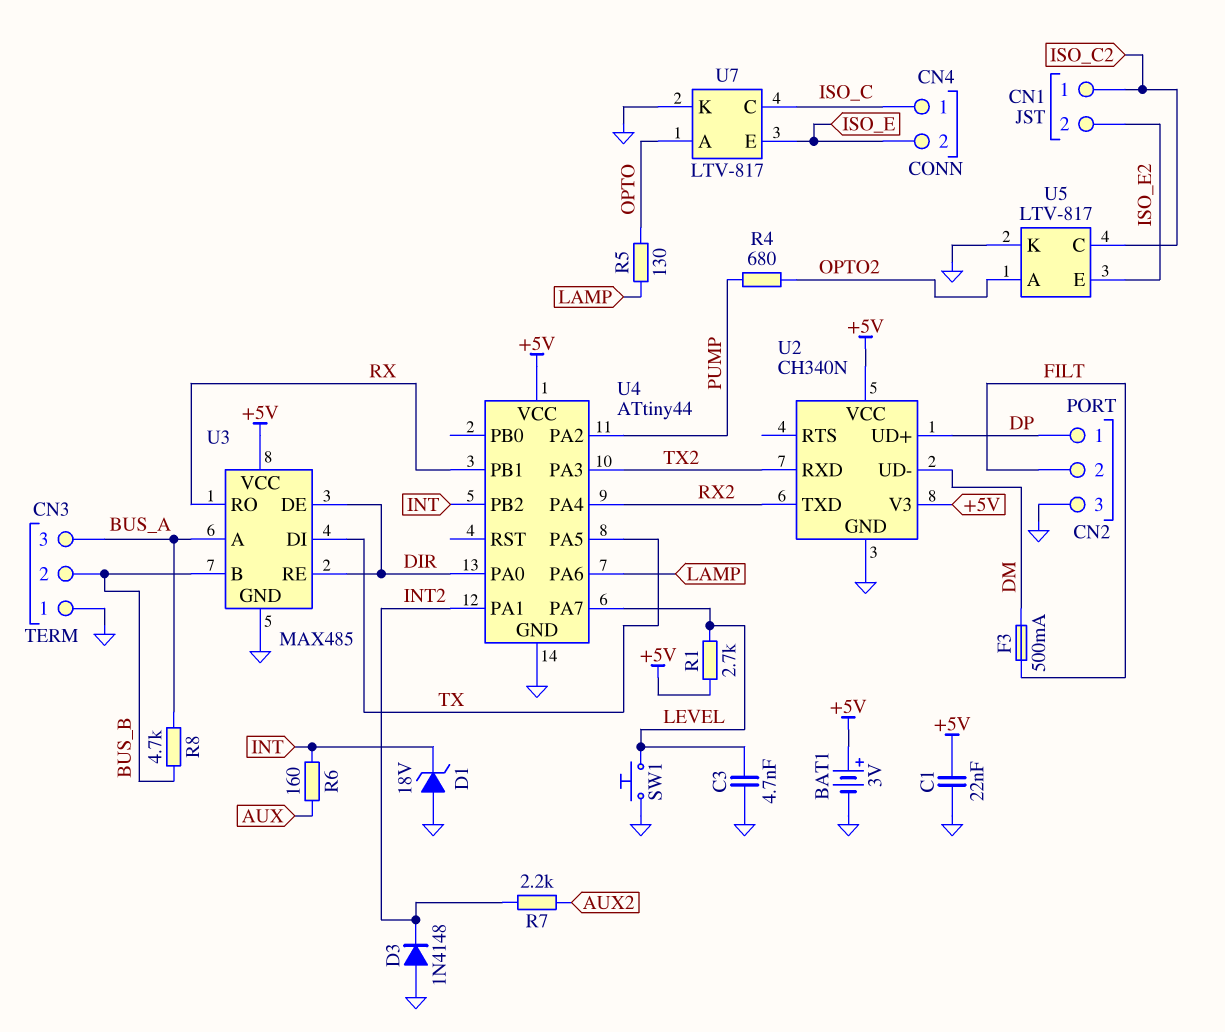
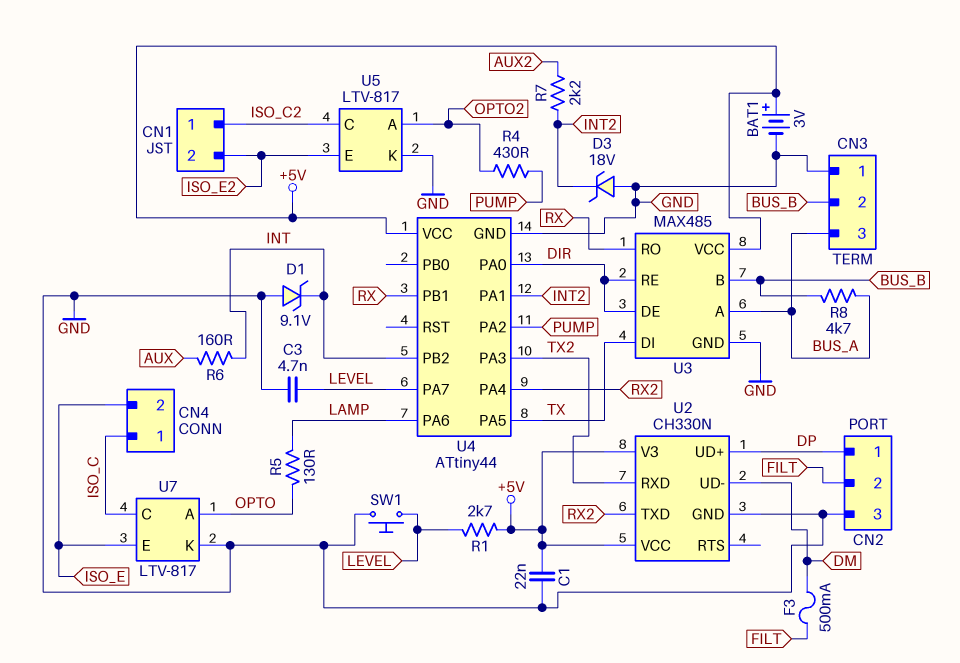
D1: zener 18V (A GND, K INT) -> zener 9.1V (A GND, K INT)
D3: diode 1N4148 (A GND, K INT2) -> zener 18V (A GND, K INT2)
R4: 680 (OPTO2, PUMP) -> 430 (OPTO2, PUMP)
U2: CH340N -> CH330N

